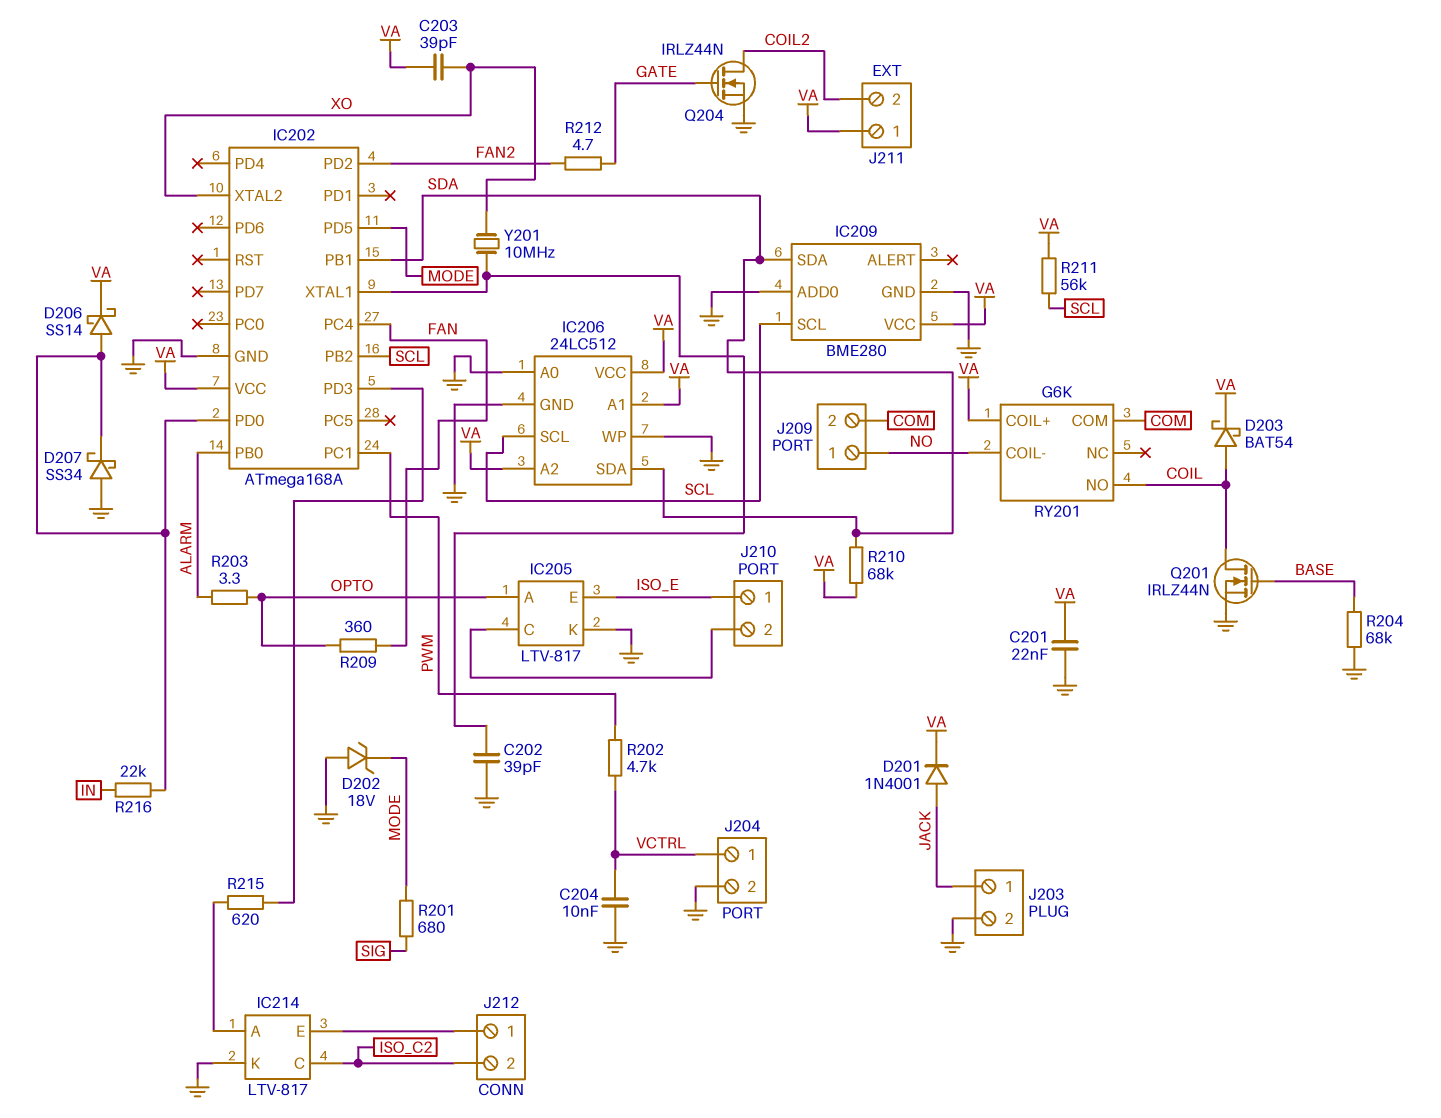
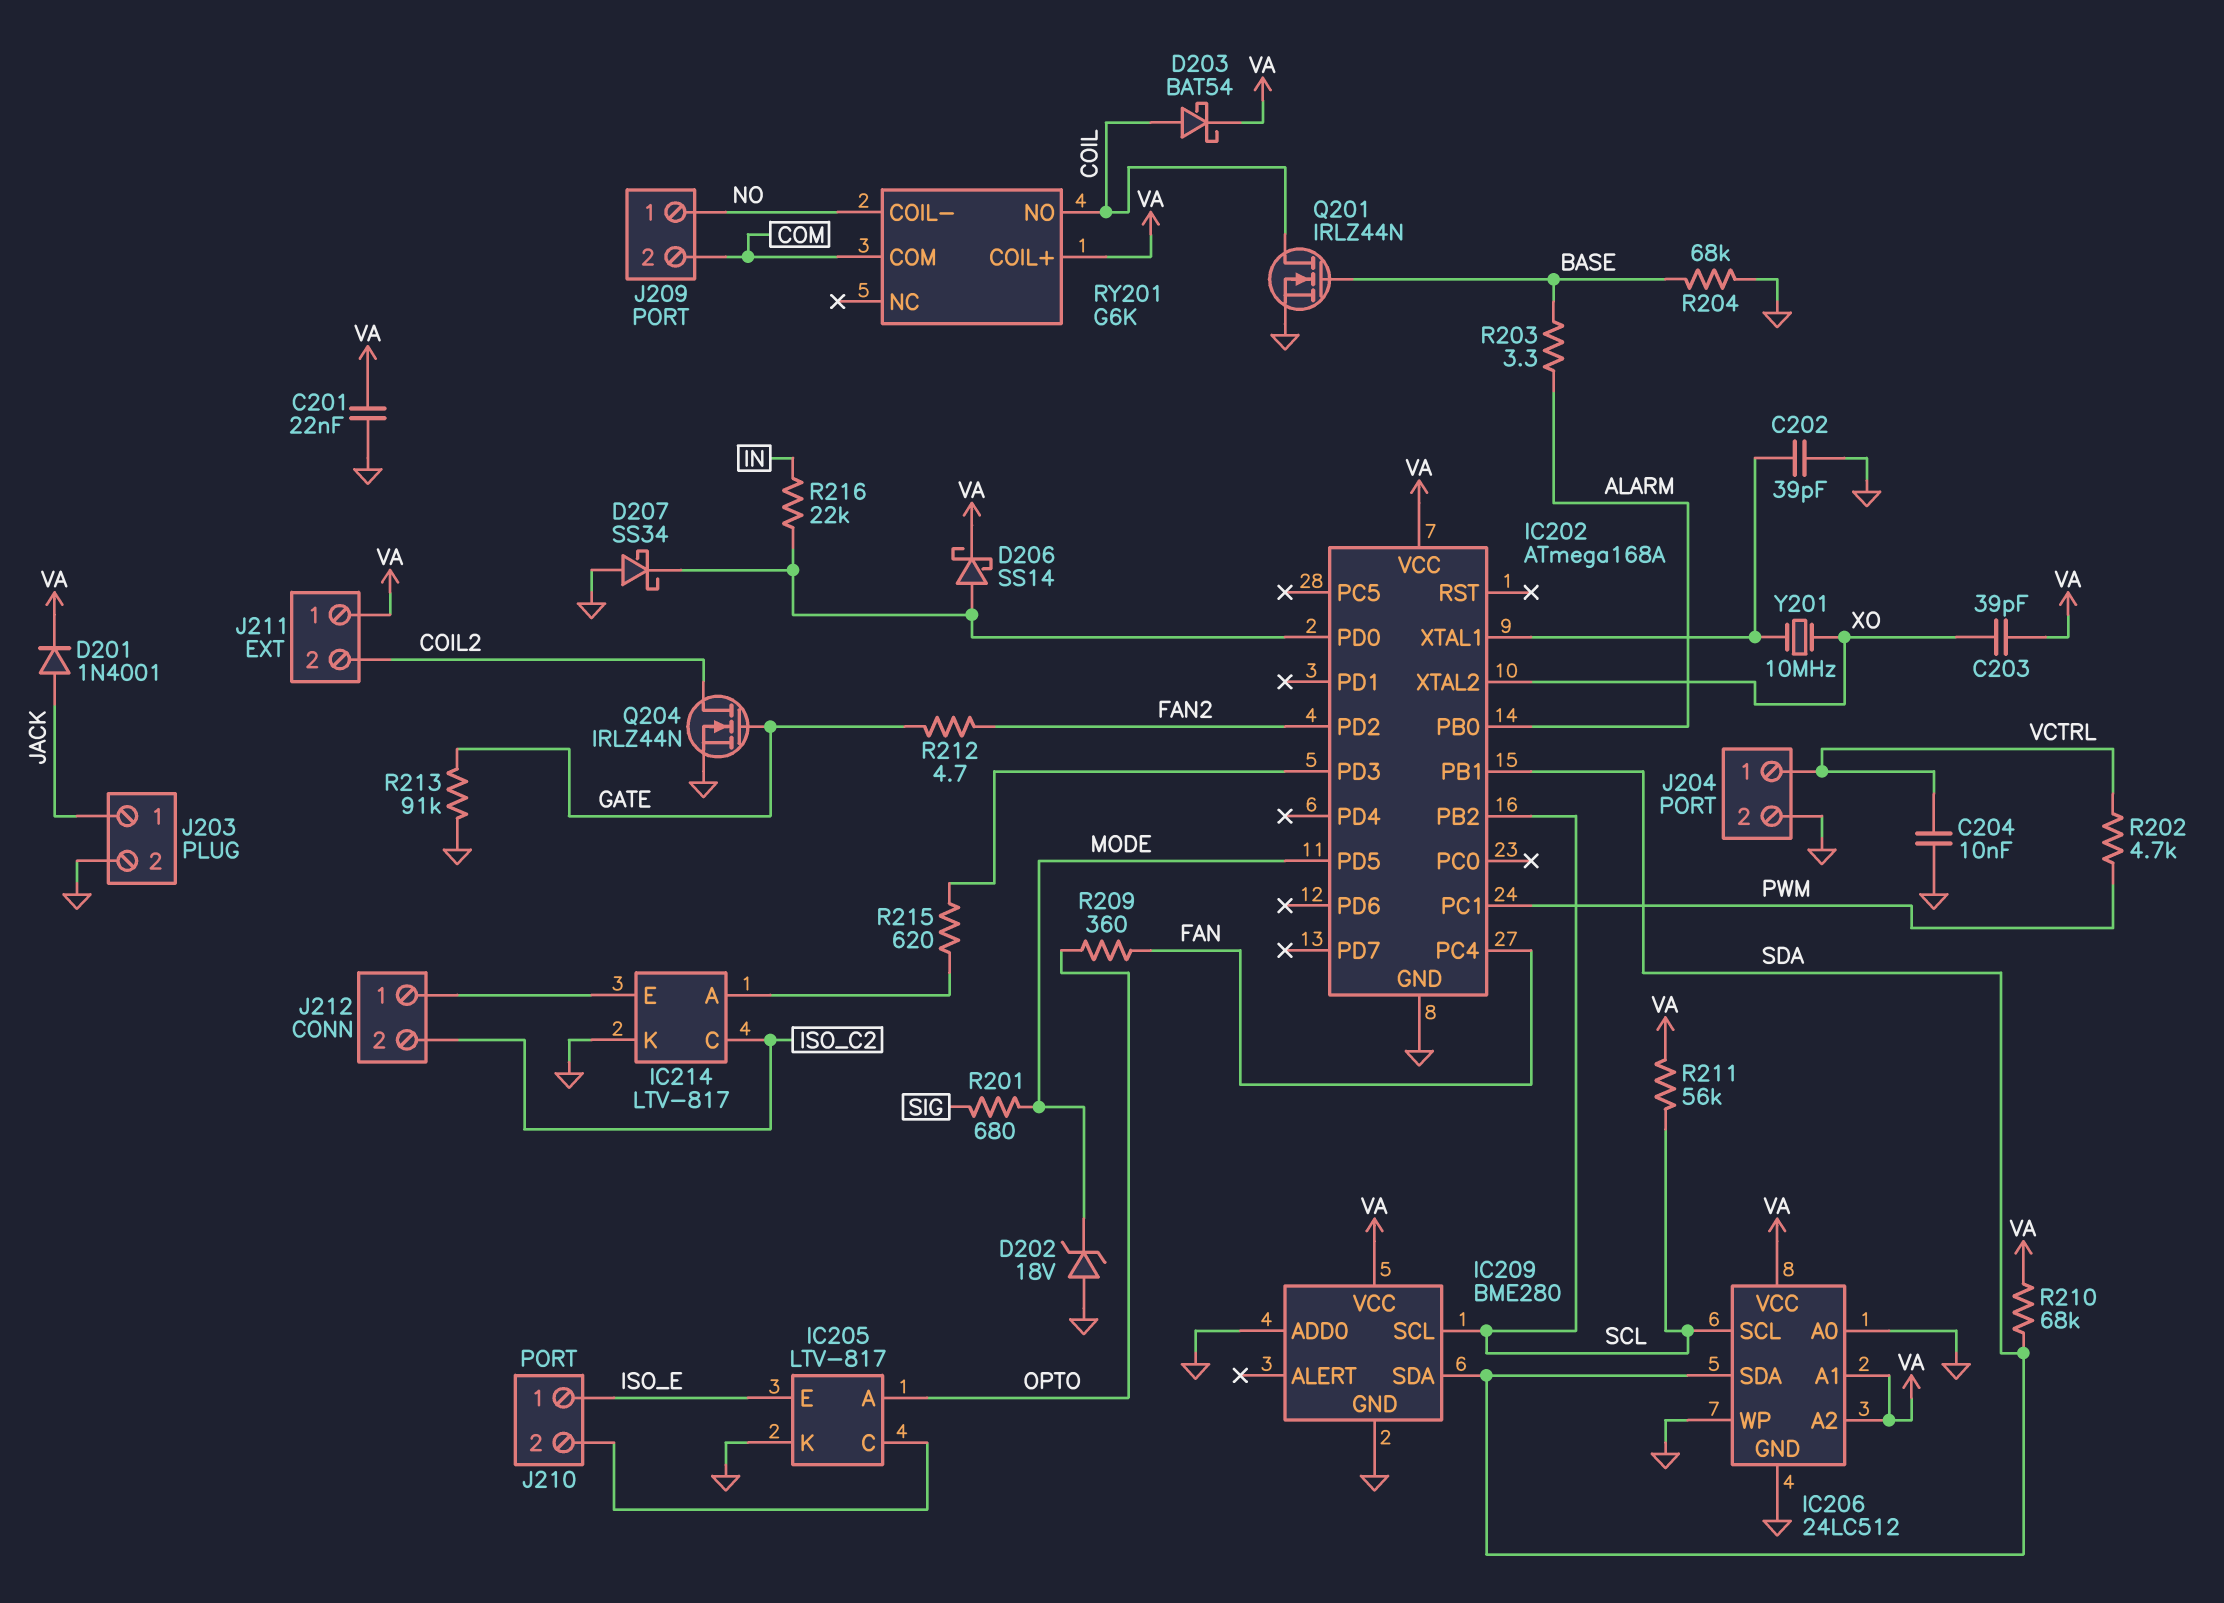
R203: 3.3 (ALARM, OPTO) -> 3.3 (ALARM, BASE)
R213: none -> 91k (GATE, GND)

